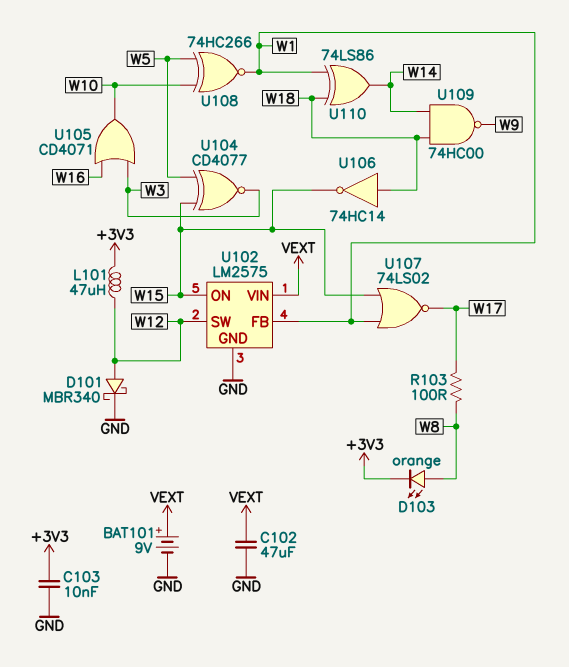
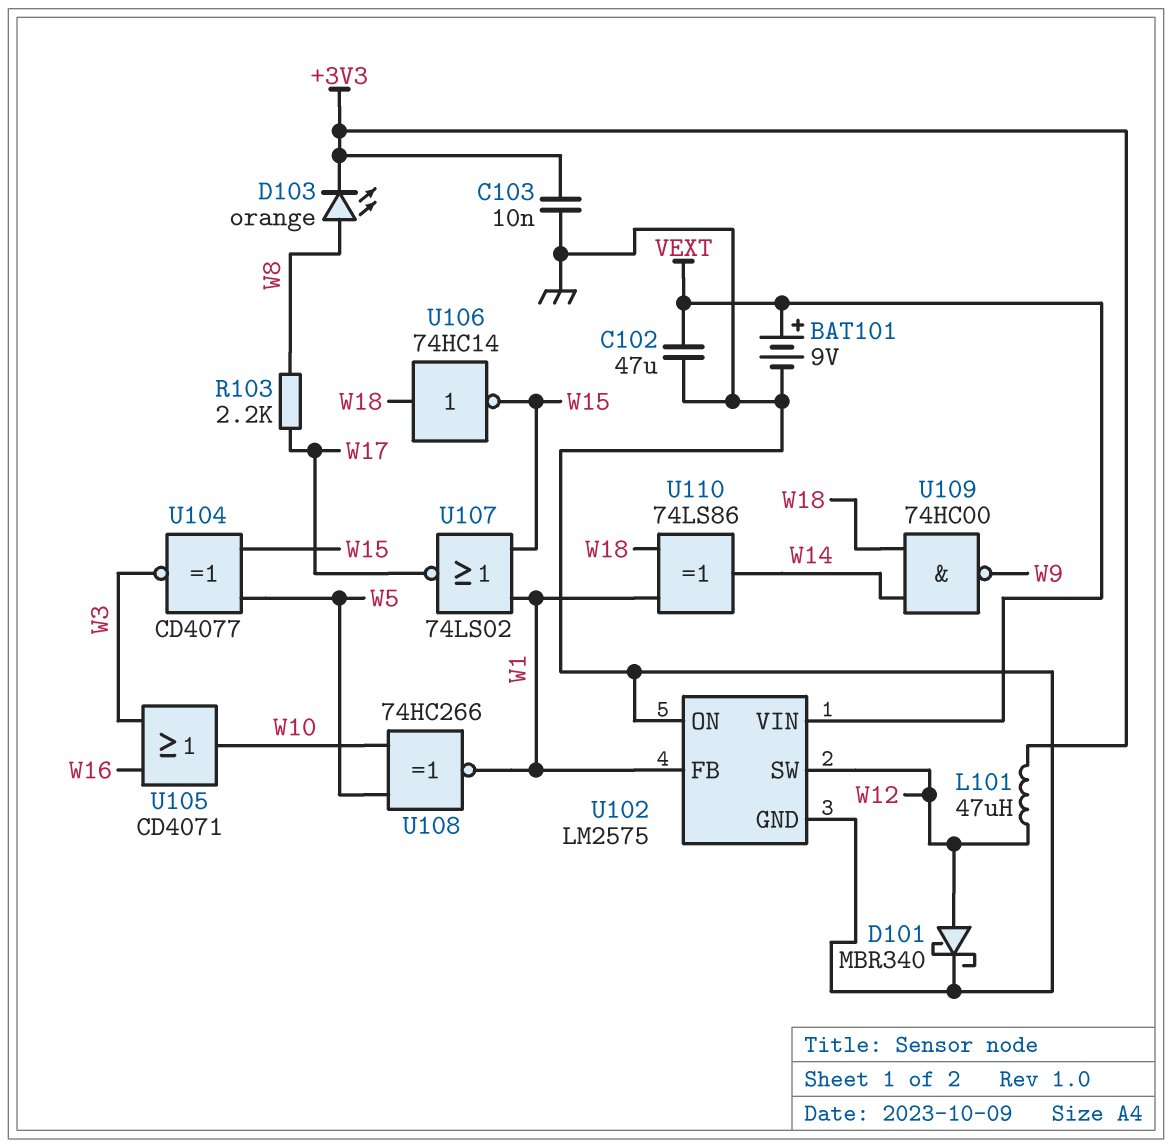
R103: 100 (W8, W17) -> 2.2k (W8, W17)
U102 pin ON: W15 -> GND

